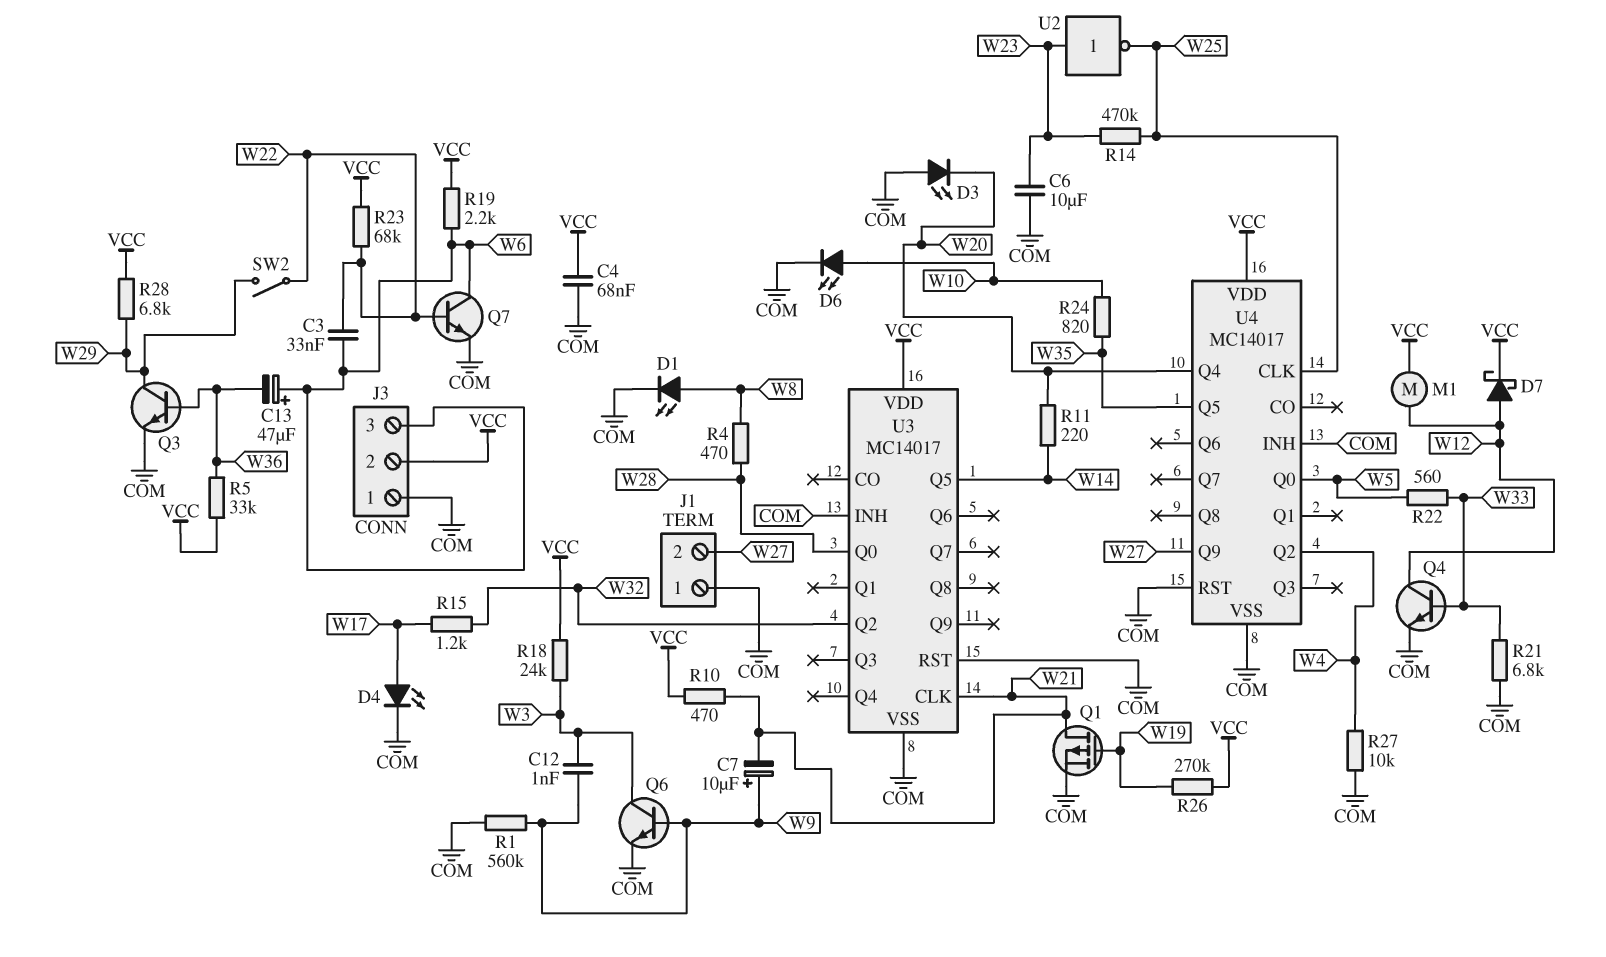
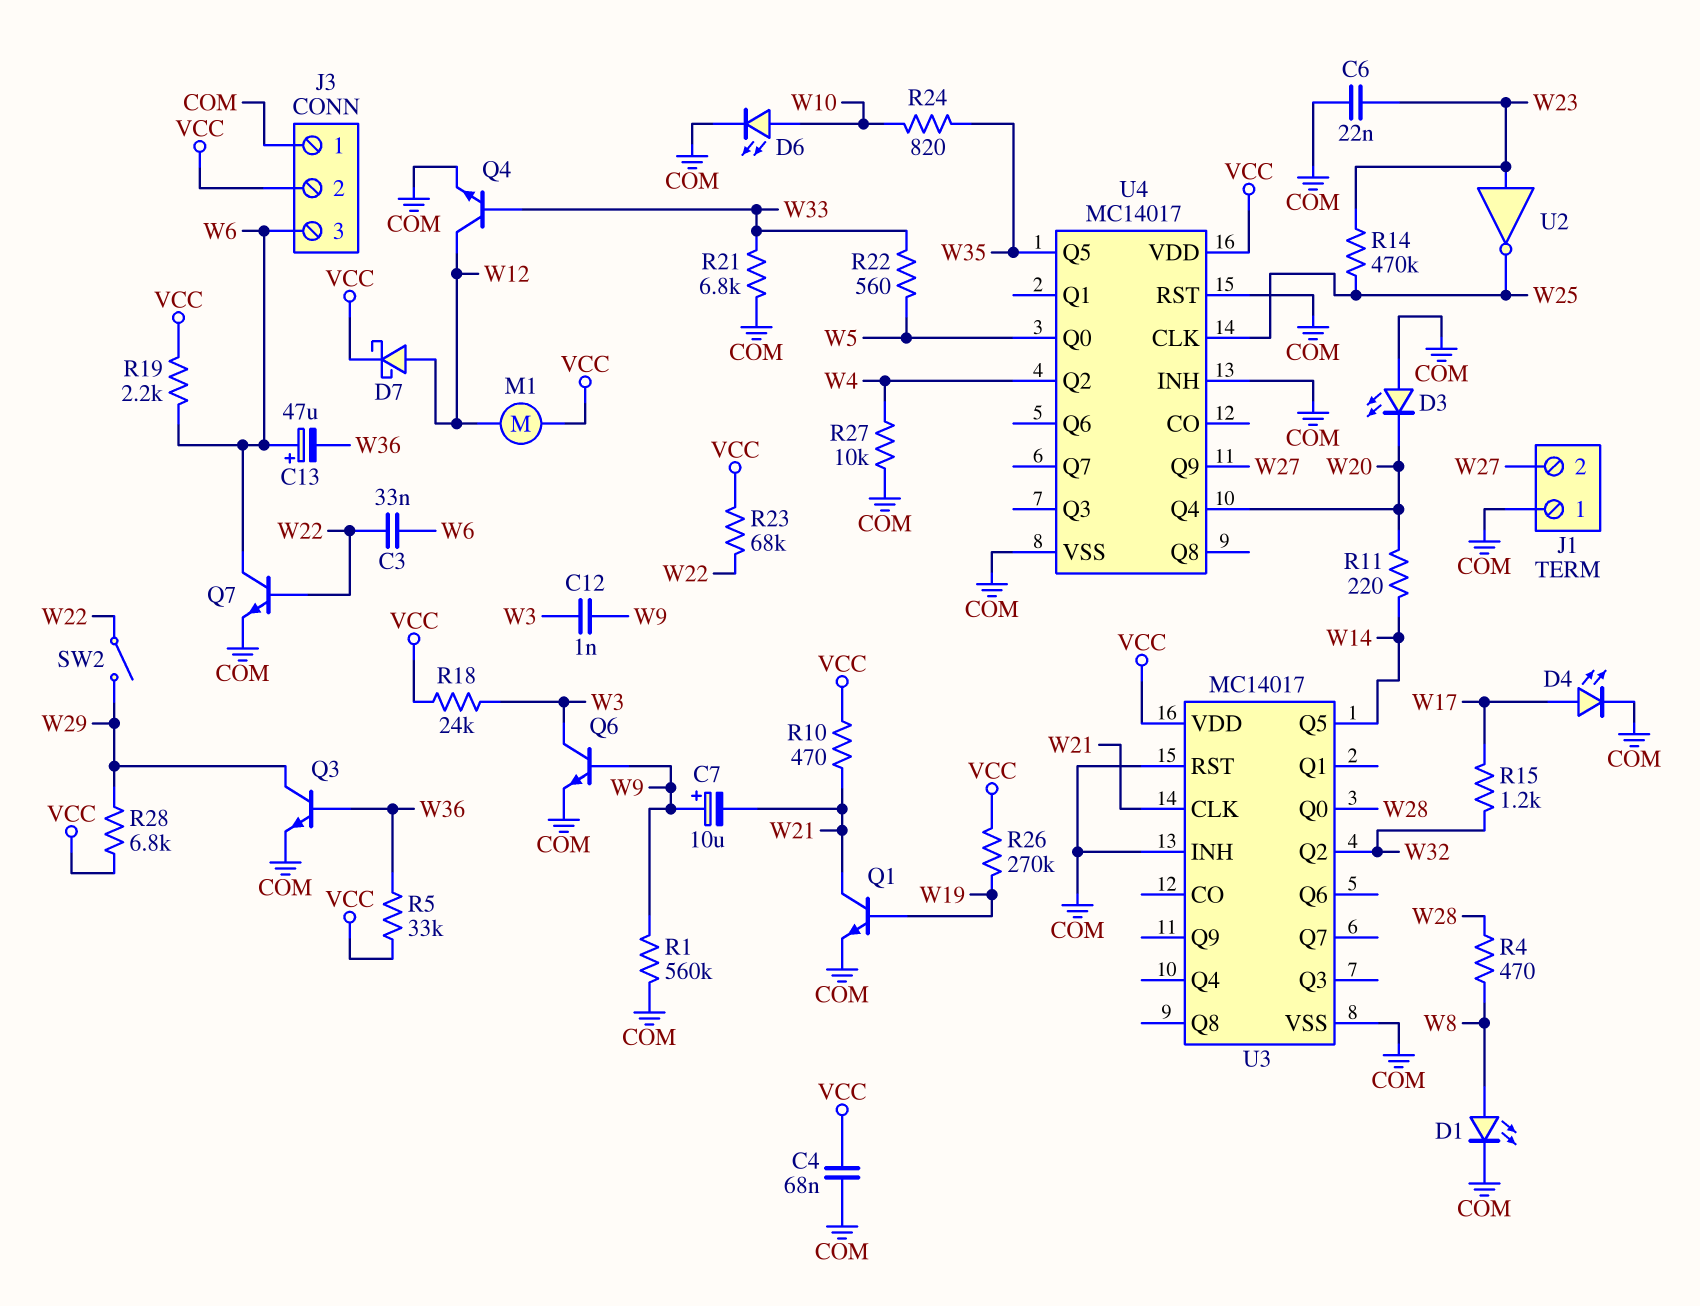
C6: 10uF (COM, W23) -> 22nF (COM, W23)
Q1: PMOS (G W19, D W21, S COM) -> NPN (B W19, C W21, E COM)

